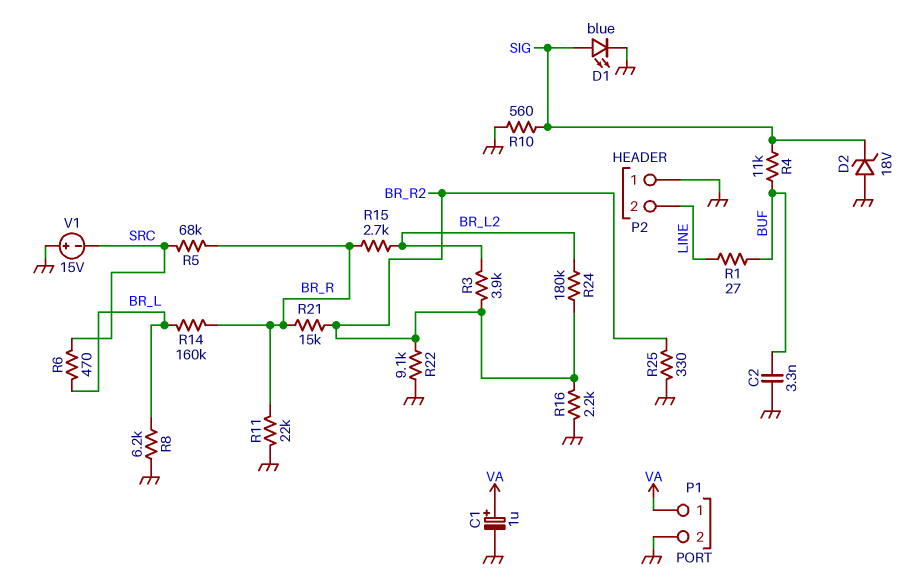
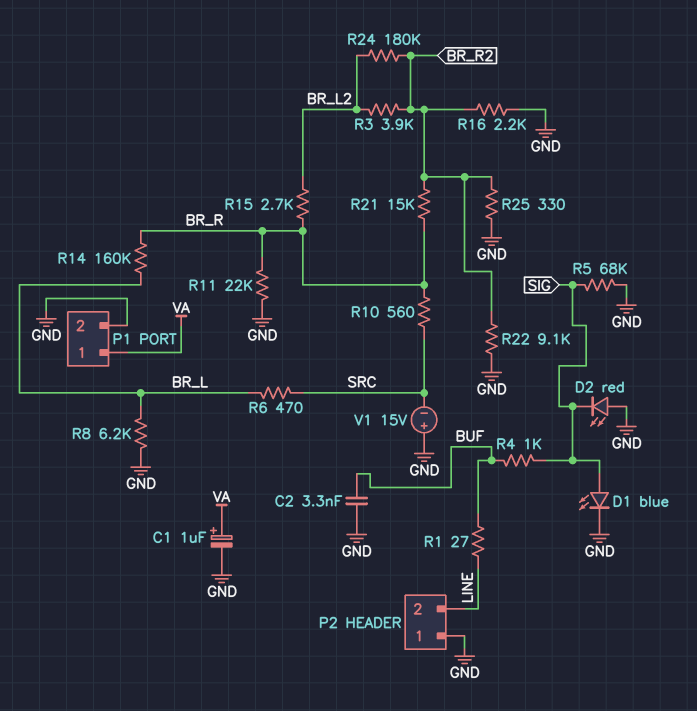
D2: zener 18V (A GND, K SIG) -> LED red (A GND, K SIG)
R4: 11k (BUF, SIG) -> 1k (BUF, SIG)
R5: 68k (BR_R, SRC) -> 68k (GND, SIG)
R10: 560 (GND, SIG) -> 560 (BR_R, SRC)

